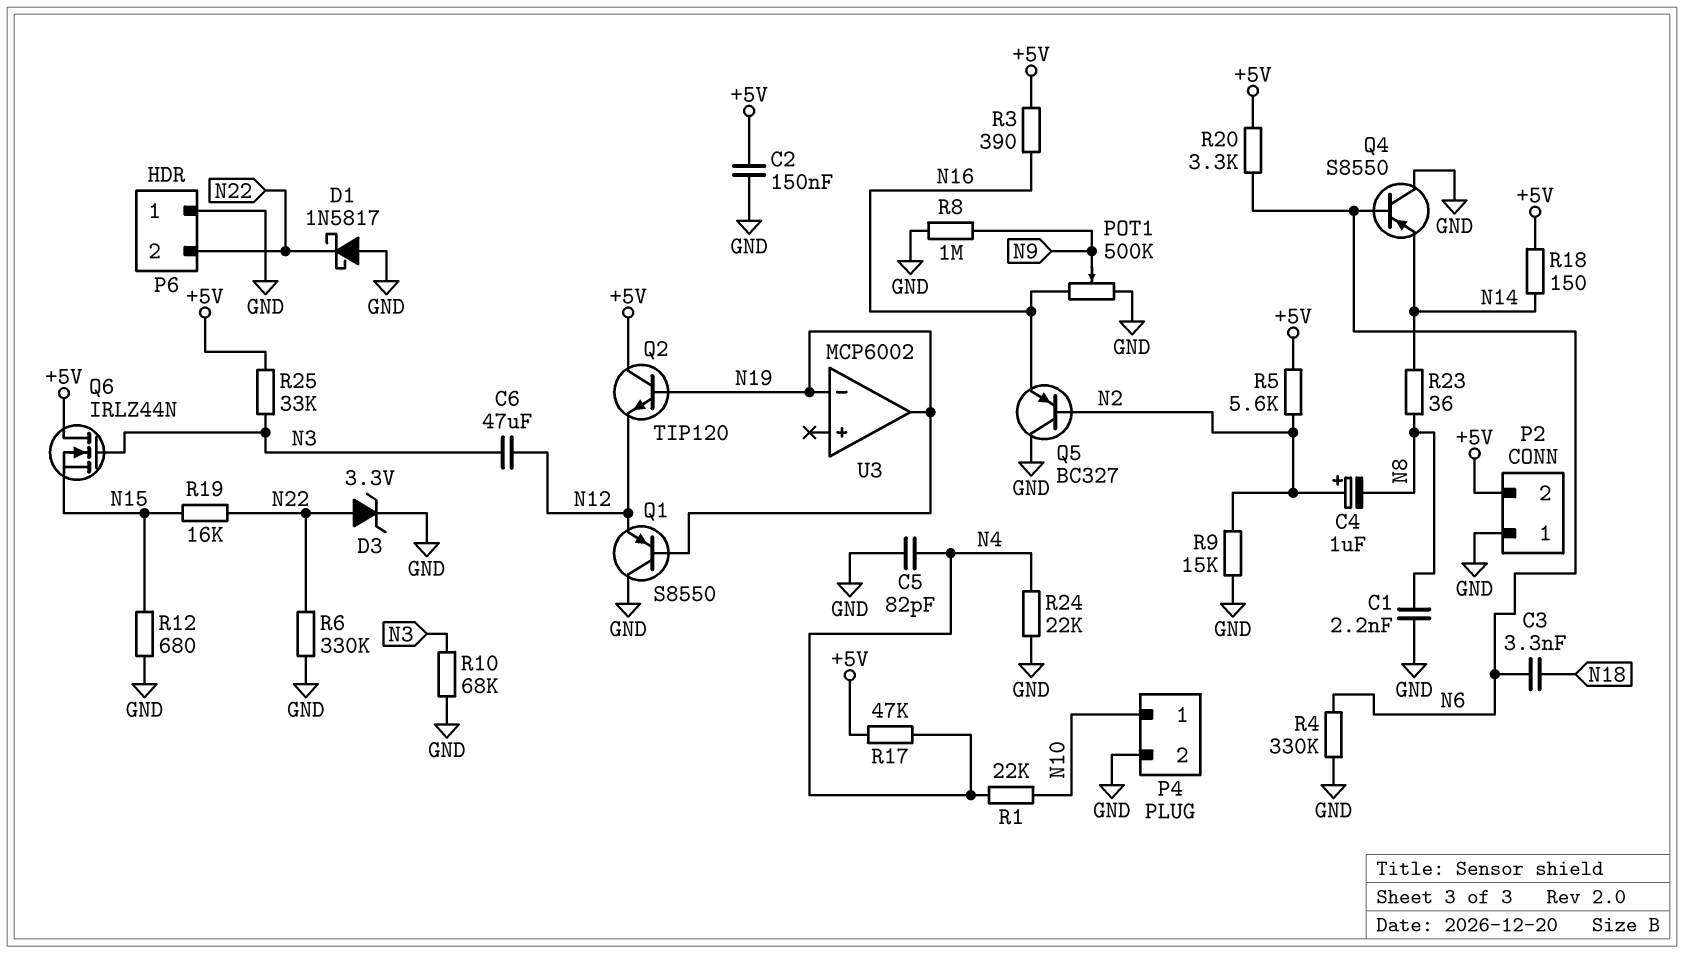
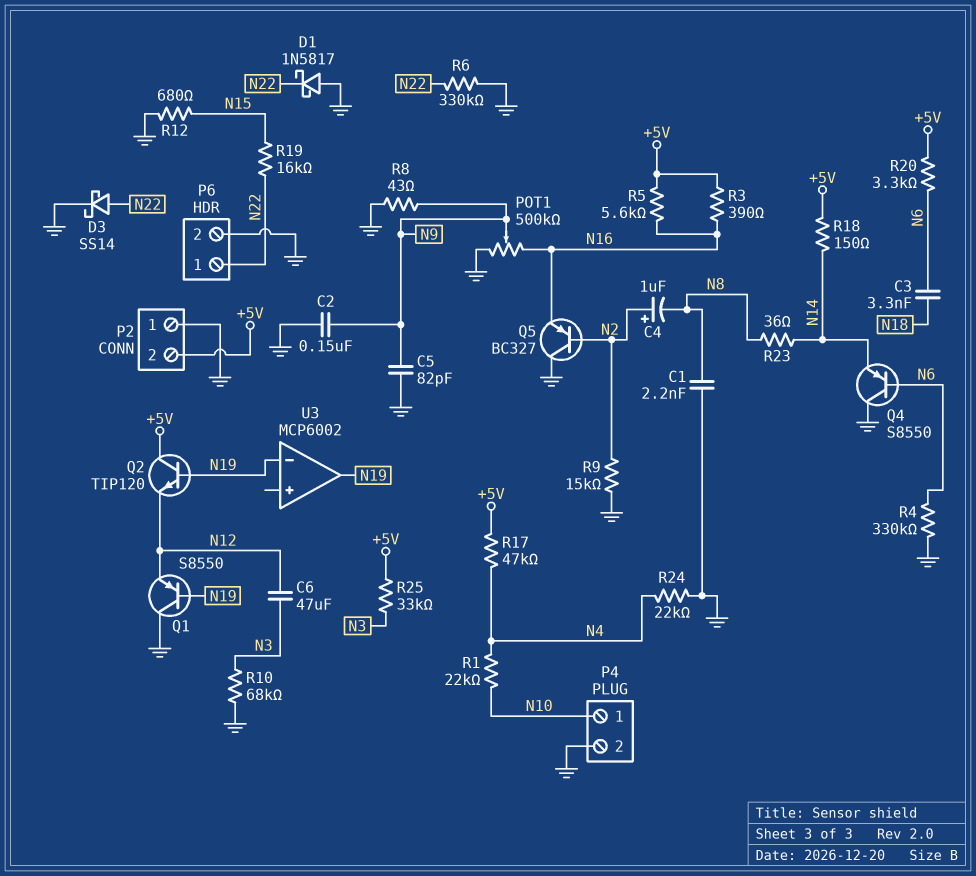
C2: 150nF (+5V, GND) -> 150nF (GND, N9)
C5: 82pF (GND, N4) -> 82pF (GND, N9)
D3: zener 3.3V (A N22, K GND) -> schottky SS14 (A N22, K GND)
P6 pin 1: GND -> N22
P6 pin 2: N22 -> GND
Q6: NMOS IRLZ44N (G N3, D +5V, S N15) -> none
R5: 5.6k (+5V, N2) -> 5.6k (+5V, N16)
R8: 1M (GND, N9) -> 43 (GND, N9)

